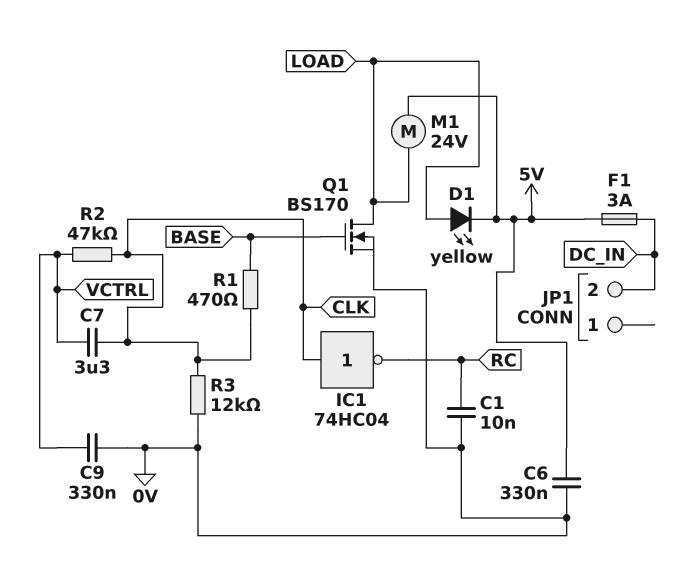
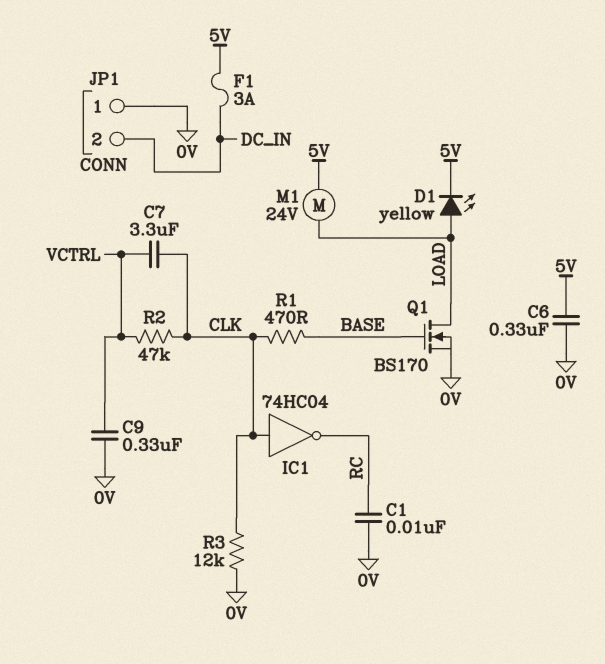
JP1 pin 1: none -> 0V

